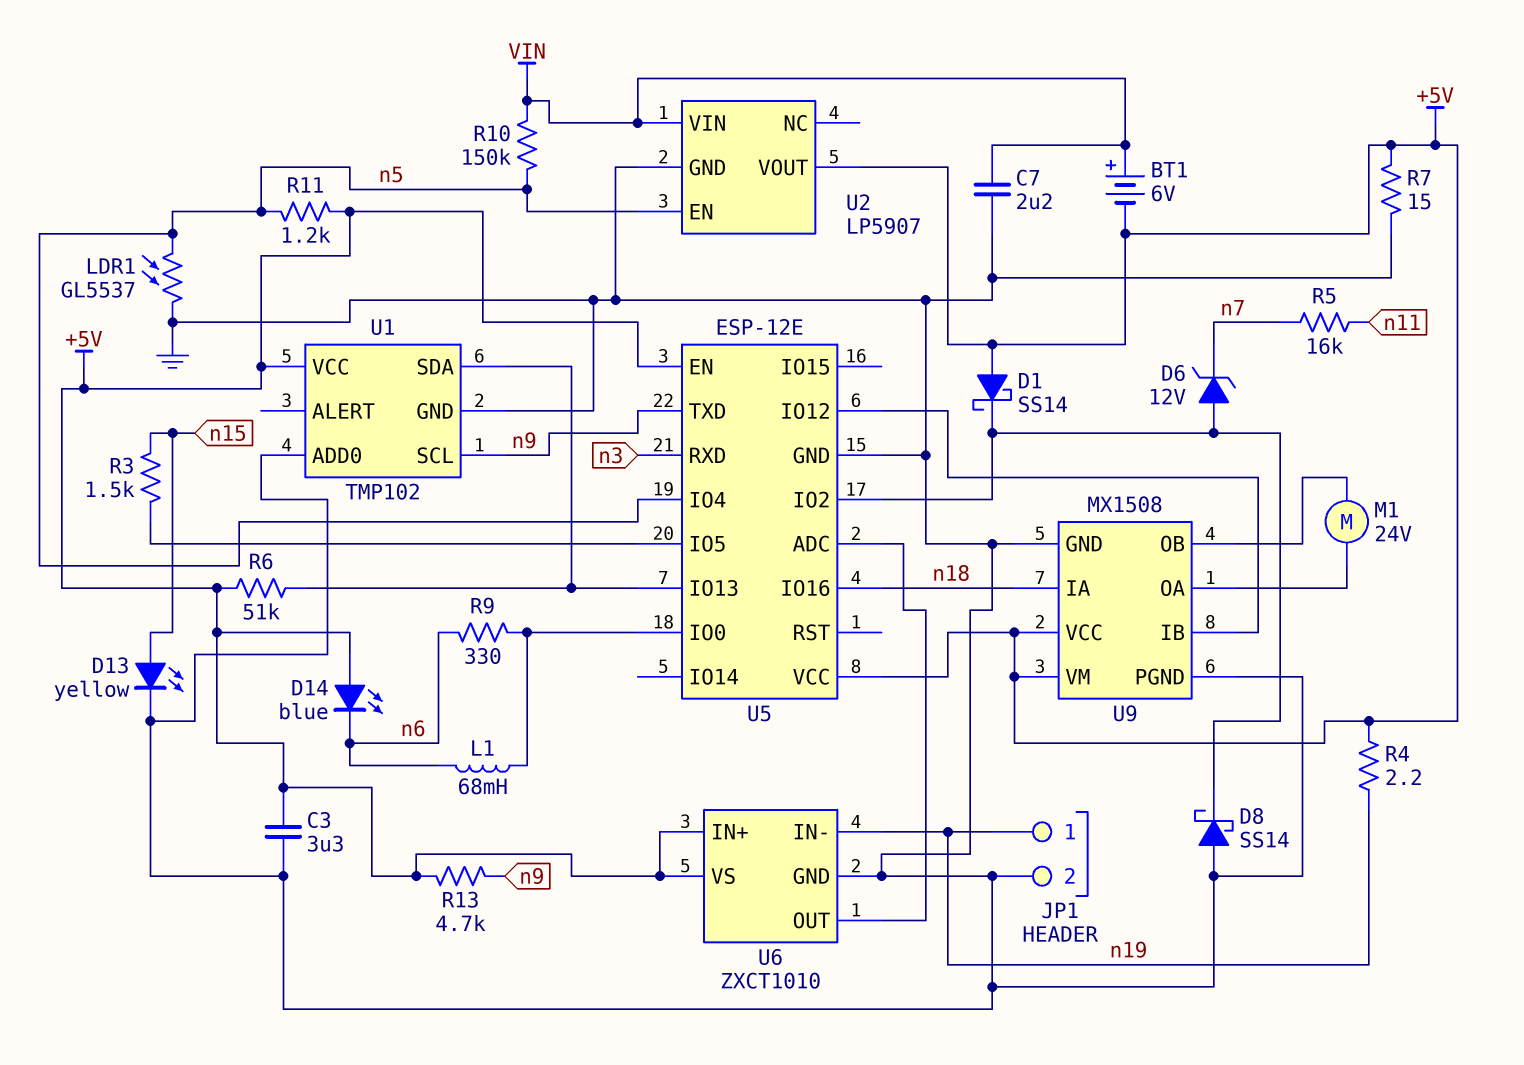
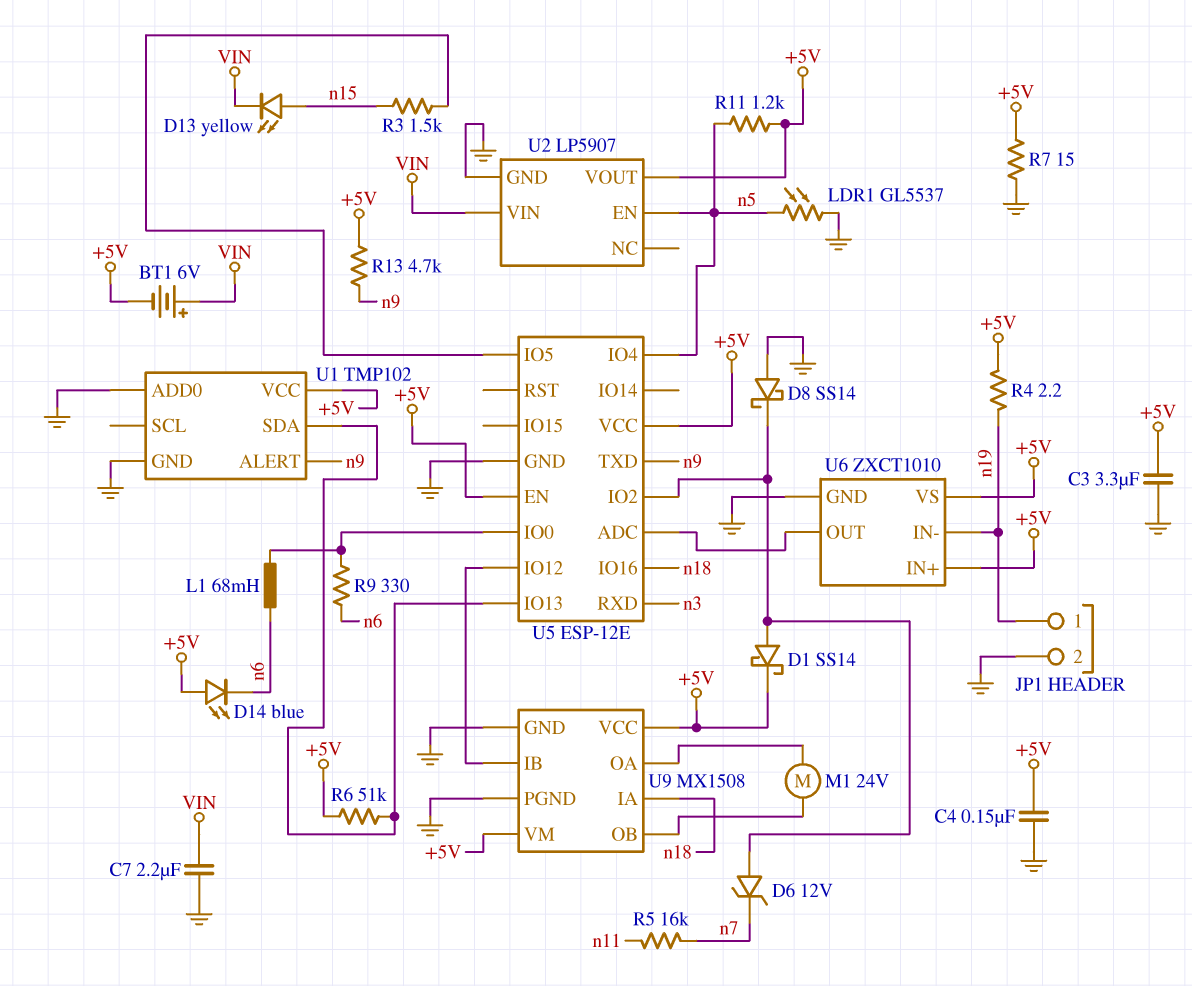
C4: none -> 150nF (+5V, GND)
D1: schottky SS14 (A +5V, K U5/IO2) -> schottky SS14 (A U5/IO2, K +5V)
D13: LED yellow (A n15, K GND) -> LED yellow (A n15, K VIN)
R10: 150k (VIN, n5) -> none
U1 pin ALERT: none -> n9
U1 pin SCL: n9 -> none

